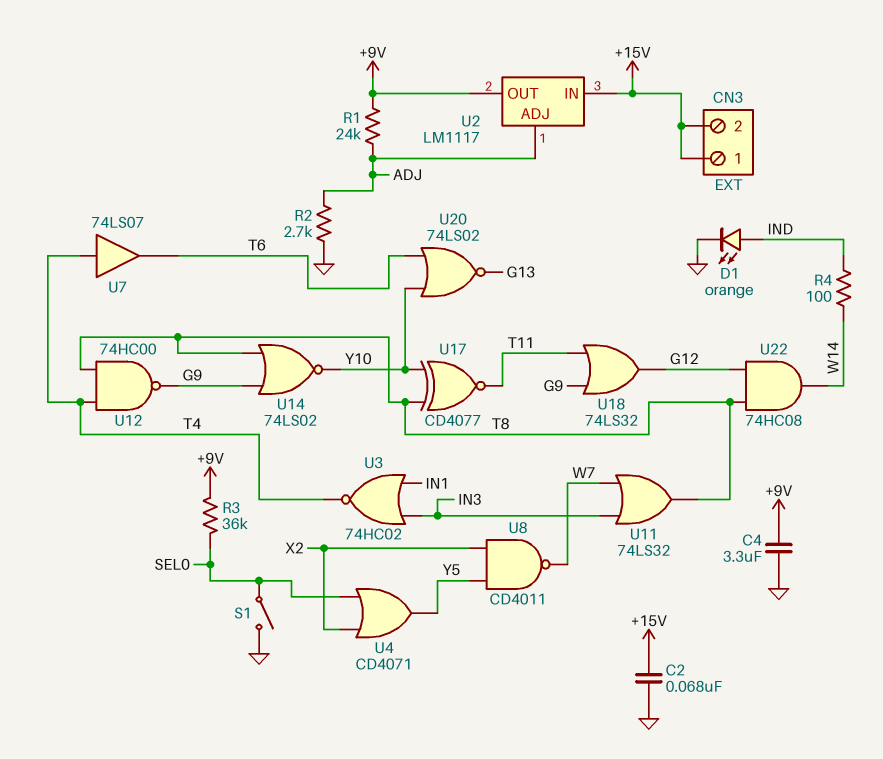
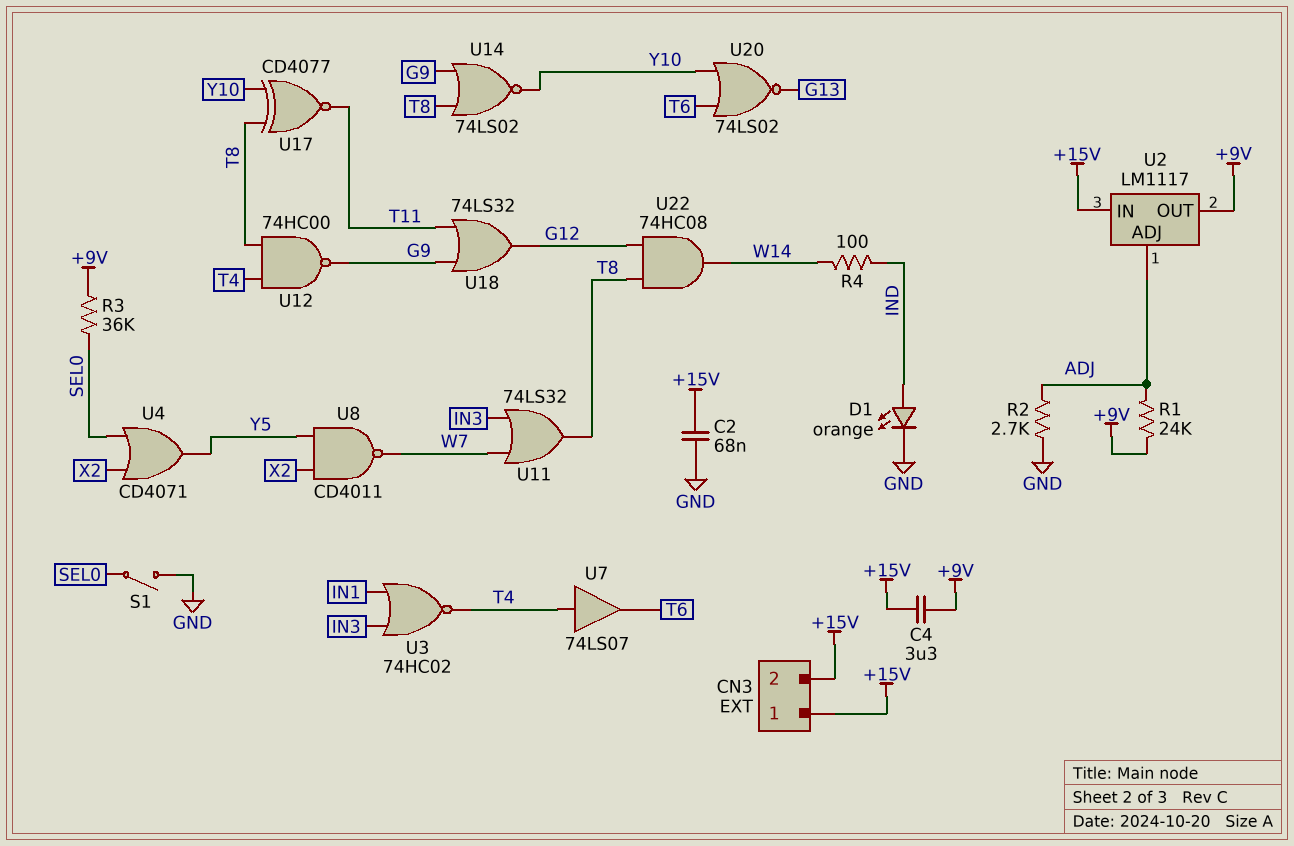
C4: 3.3uF (+9V, GND) -> 3.3uF (+9V, +15V)

